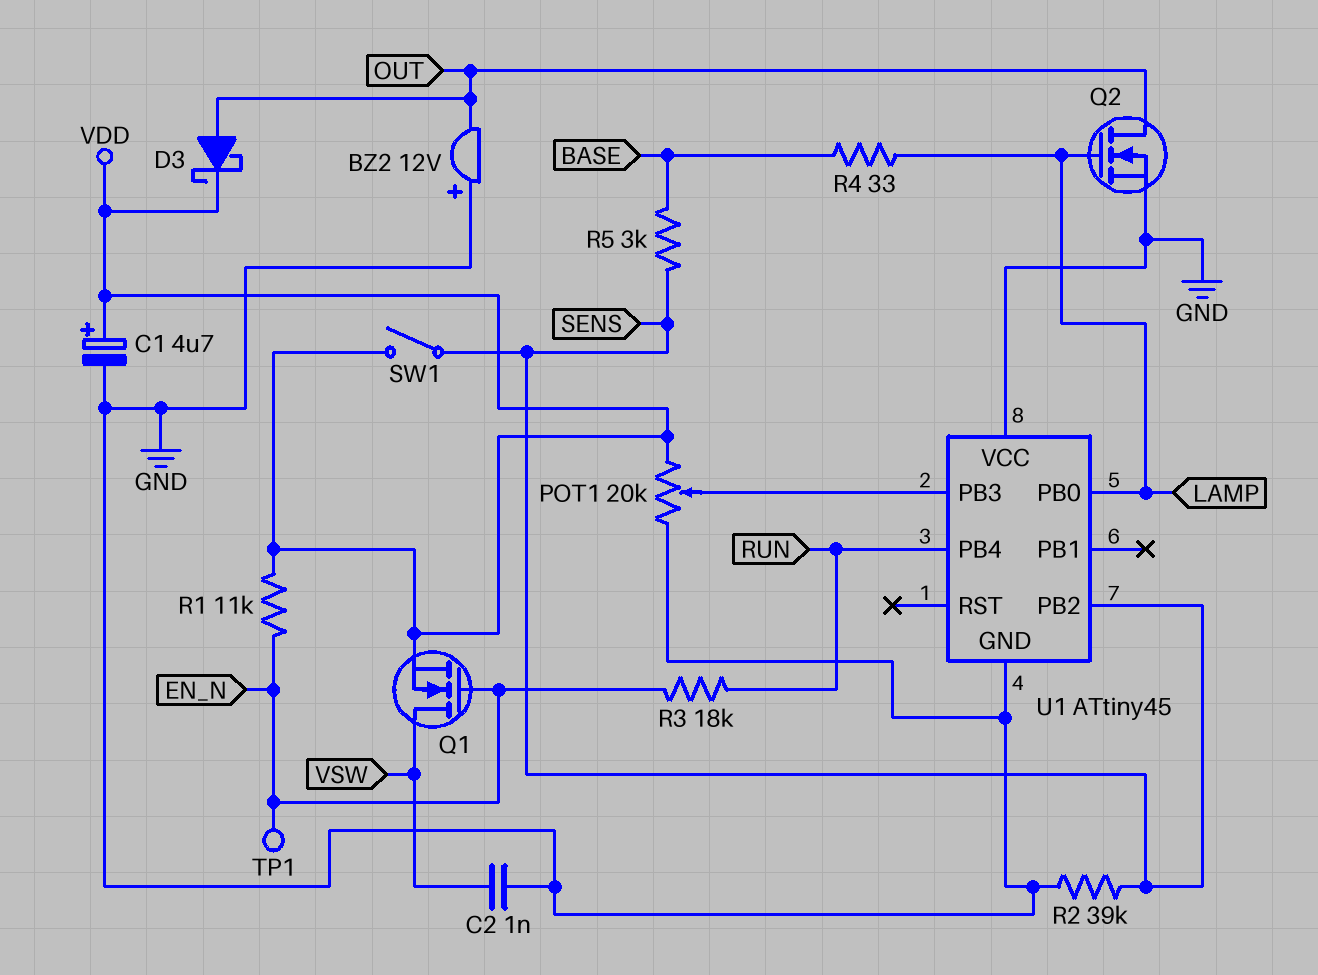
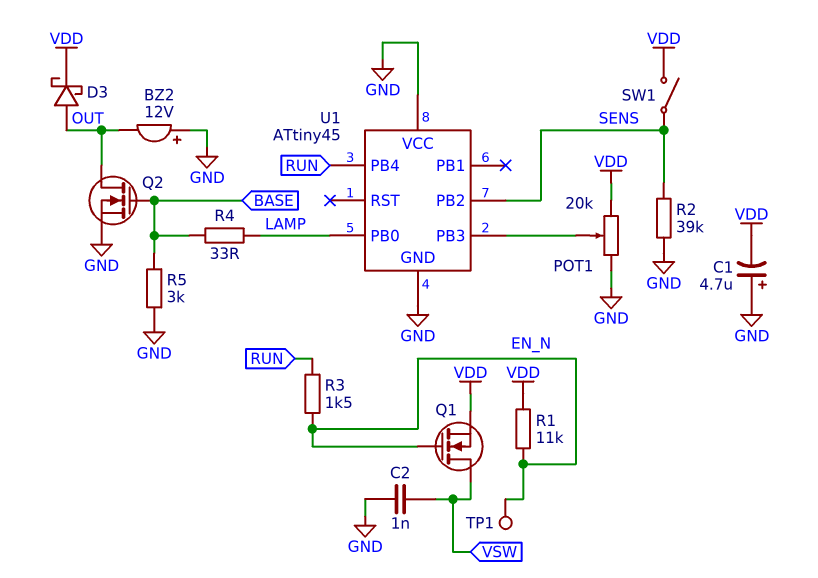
C1: 4.7uF (plus VDD, minus GND) -> 4.7uF (plus GND, minus VDD)
Q2: NMOS (G LAMP, D OUT, S GND) -> NMOS (G BASE, D OUT, S GND)
R3: 18k (EN_N, RUN) -> 1.5k (EN_N, RUN)
R5: 3k (BASE, SENS) -> 3k (BASE, GND)

